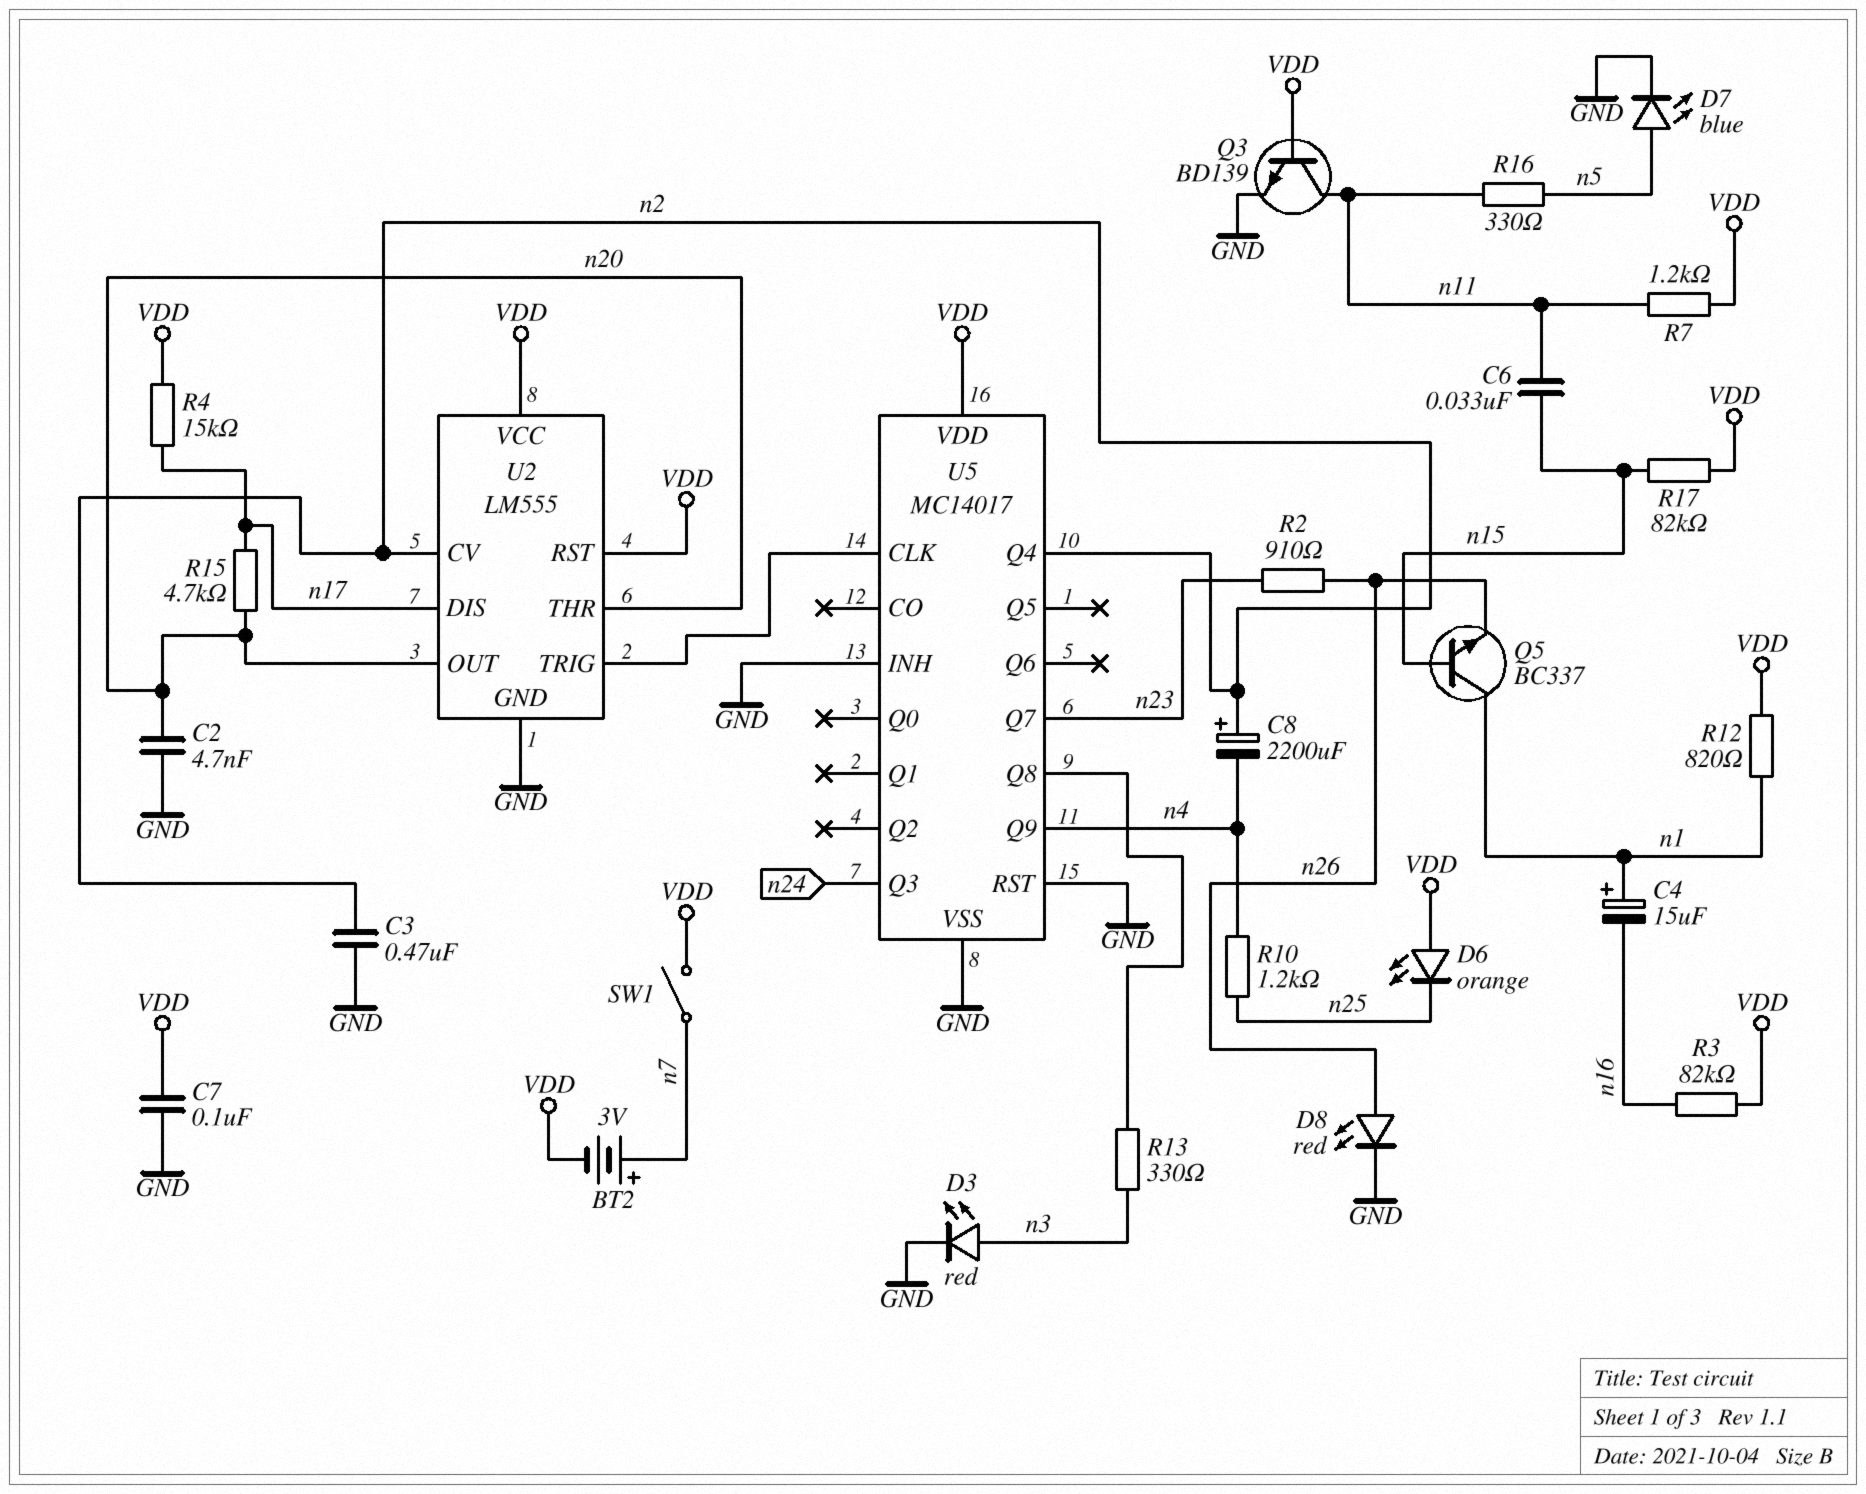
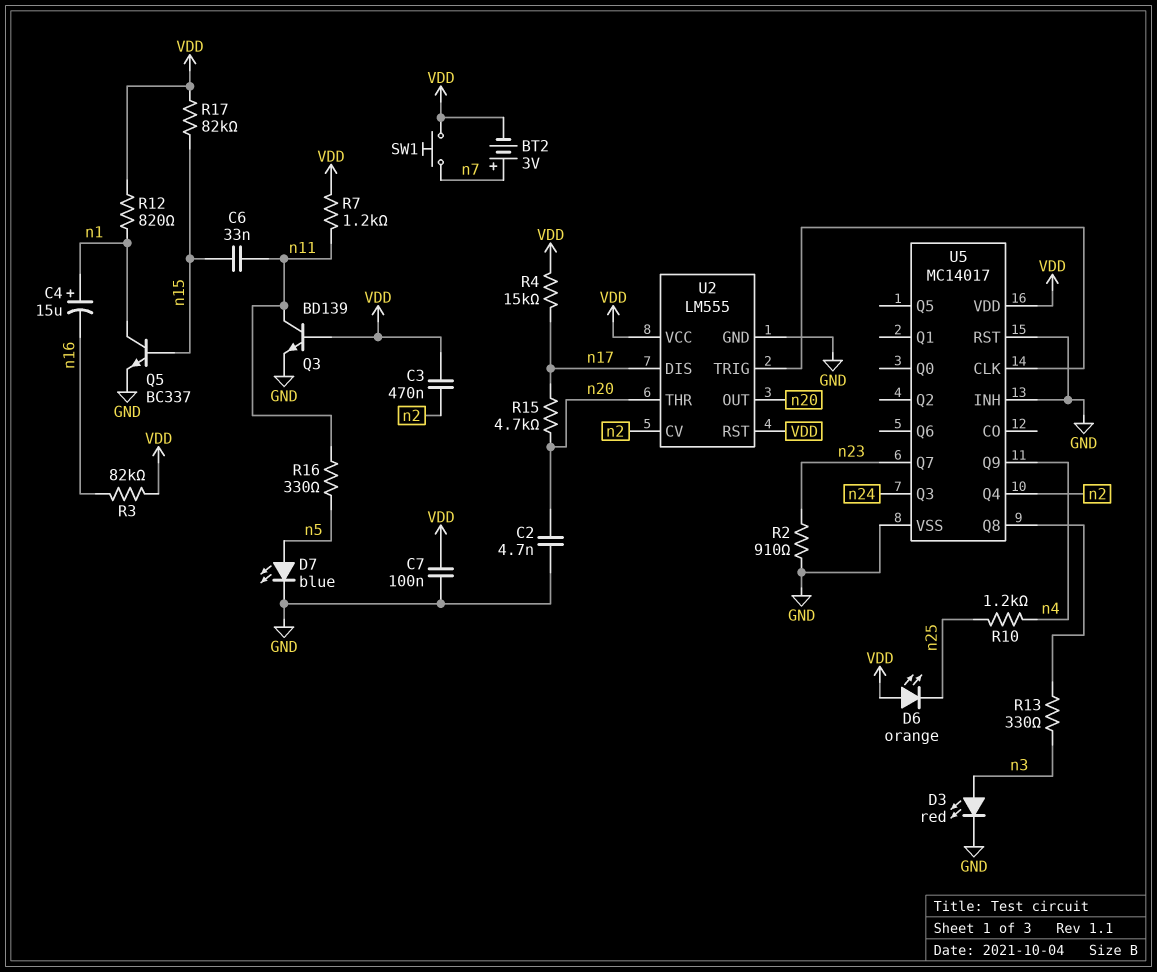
C3: 470nF (GND, n2) -> 470nF (VDD, n2)
C8: 2200uF (plus n2, minus n4) -> none
D8: LED red (A n26, K GND) -> none
Q5: NPN BC337 (B n15, C n1, E n26) -> NPN BC337 (B n15, C n1, E GND)
R2: 910 (n23, n26) -> 910 (GND, n23)
SW1: switch (VDD, n7) -> button (VDD, n7)

